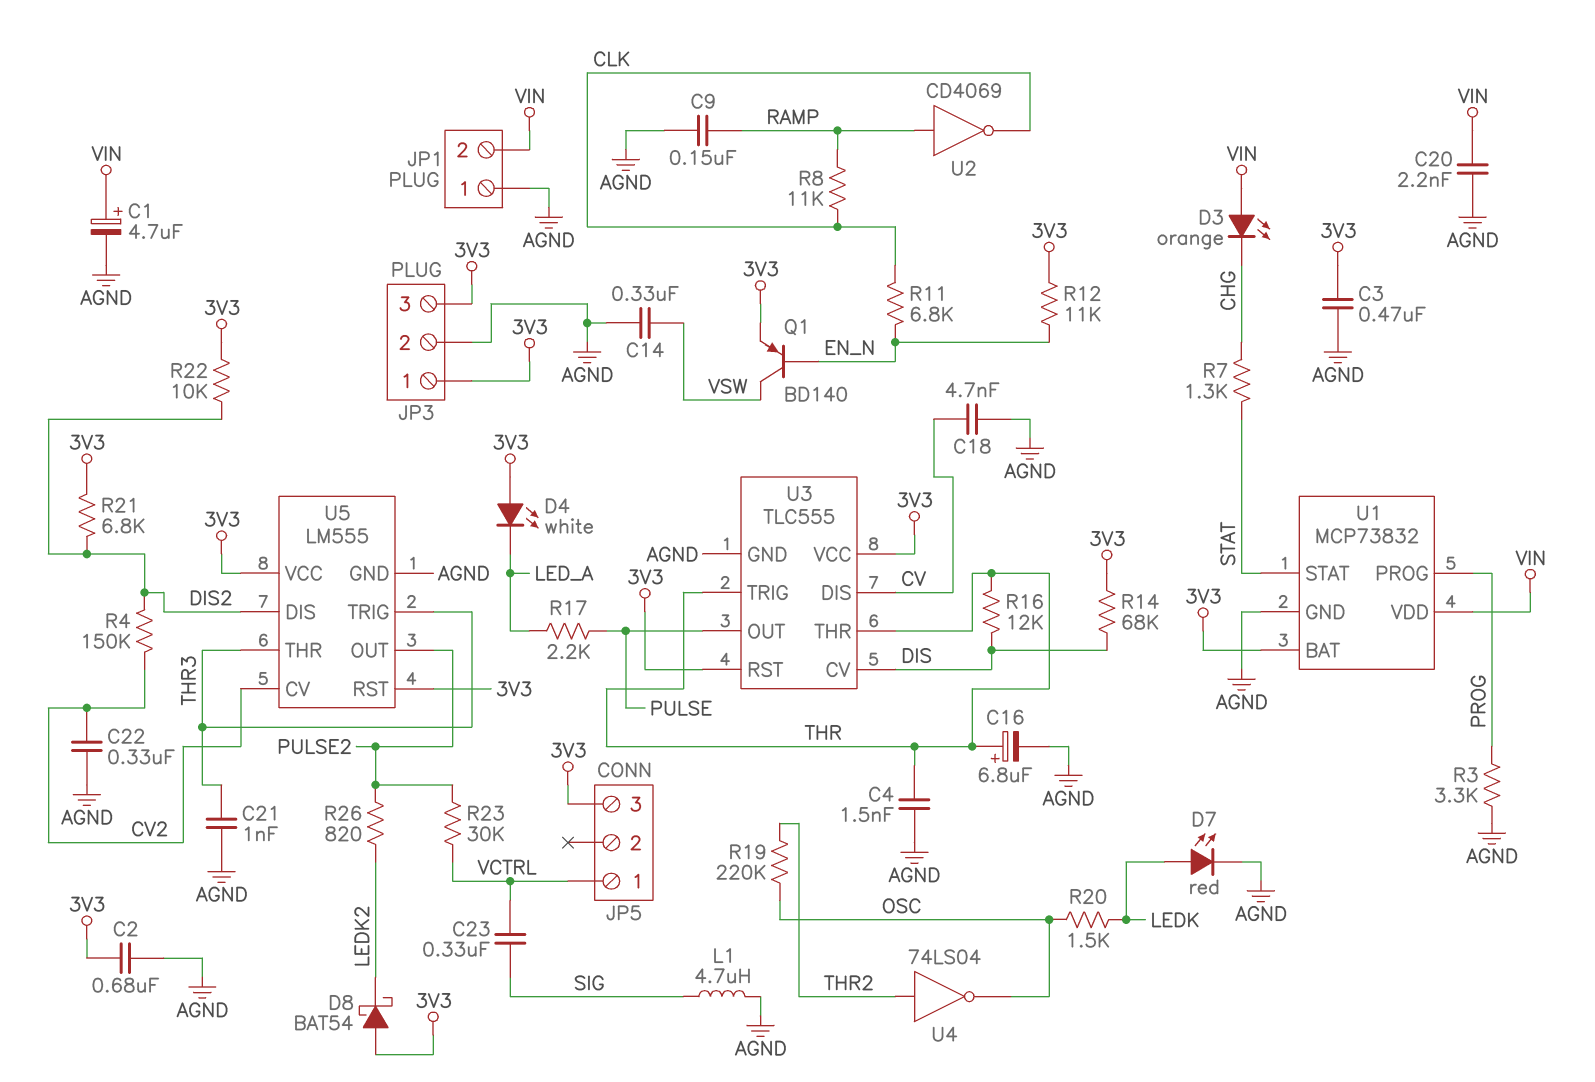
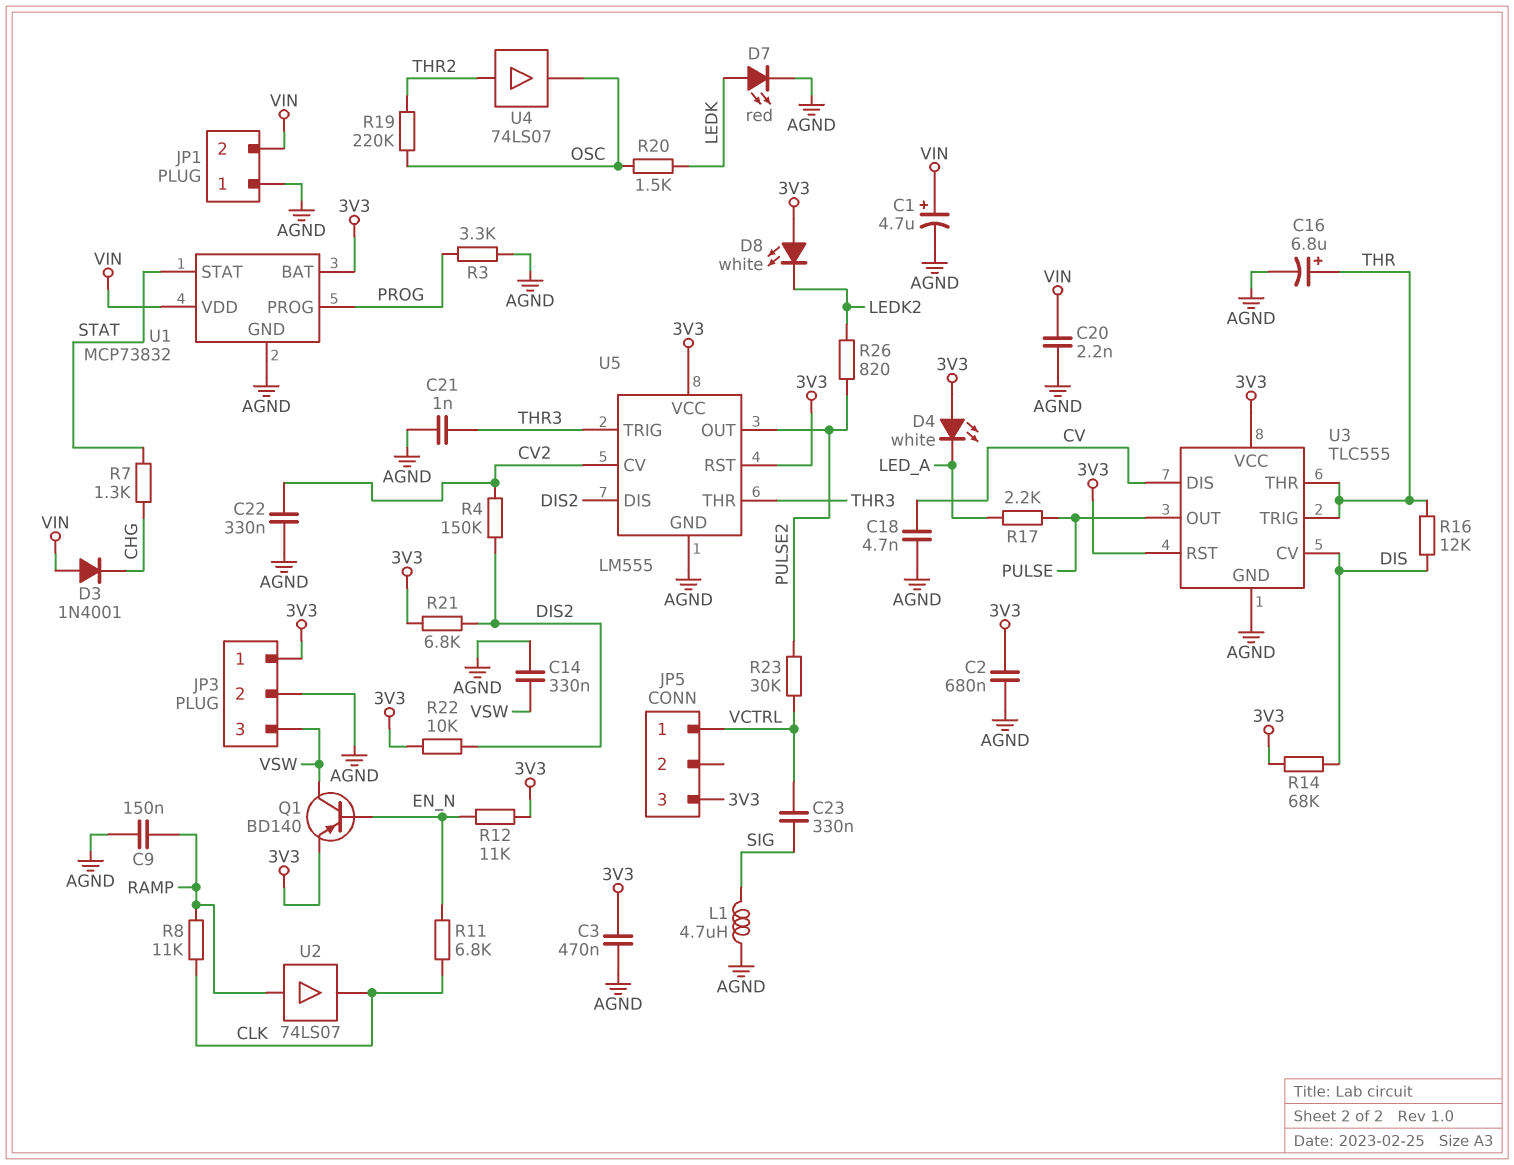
C4: 1.5nF (AGND, THR) -> none
D3: LED orange (A VIN, K CHG) -> diode 1N4001 (A VIN, K CHG)
D8: schottky BAT54 (A 3V3, K LEDK2) -> LED white (A 3V3, K LEDK2)
JP3 pin 3: 3V3 -> VSW
U2: NOT CD4069 (in RAMP, out CLK) -> buffer 74LS07 (in RAMP, out CLK)
U4: NOT 74LS04 (in THR2, out OSC) -> buffer 74LS07 (in THR2, out OSC)

